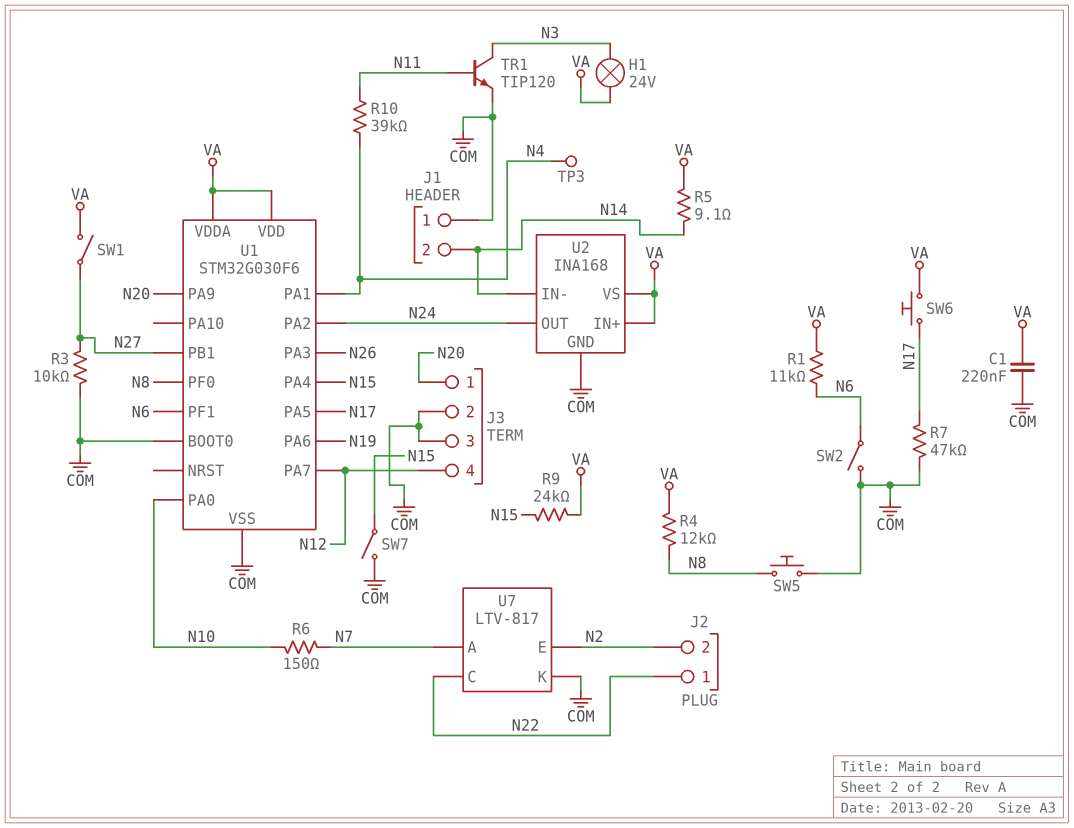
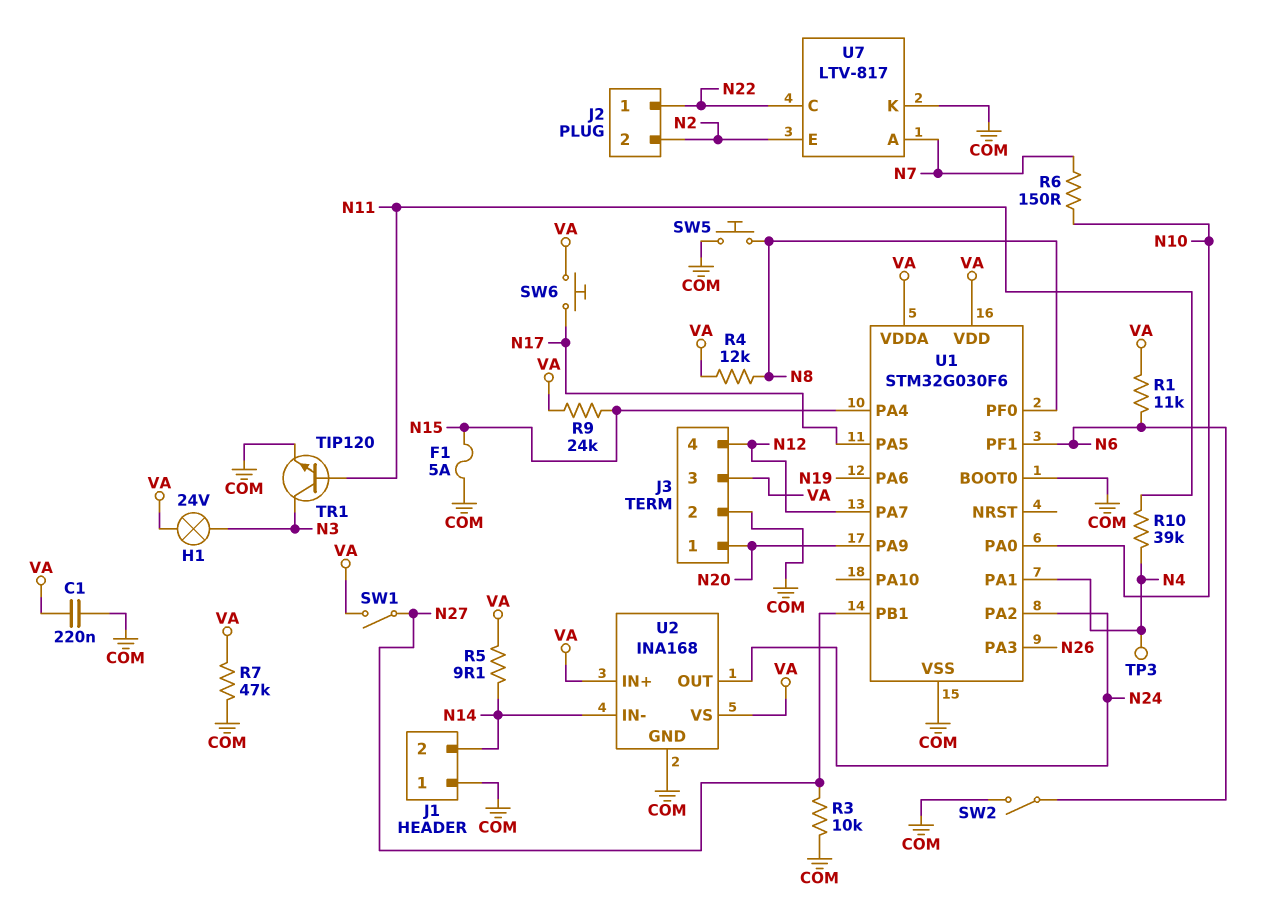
F1: none -> 5A (COM, N15)
J3 pin 3: COM -> VA
R7: 47k (COM, N17) -> 47k (COM, VA)
SW7: switch (COM, N15) -> none

